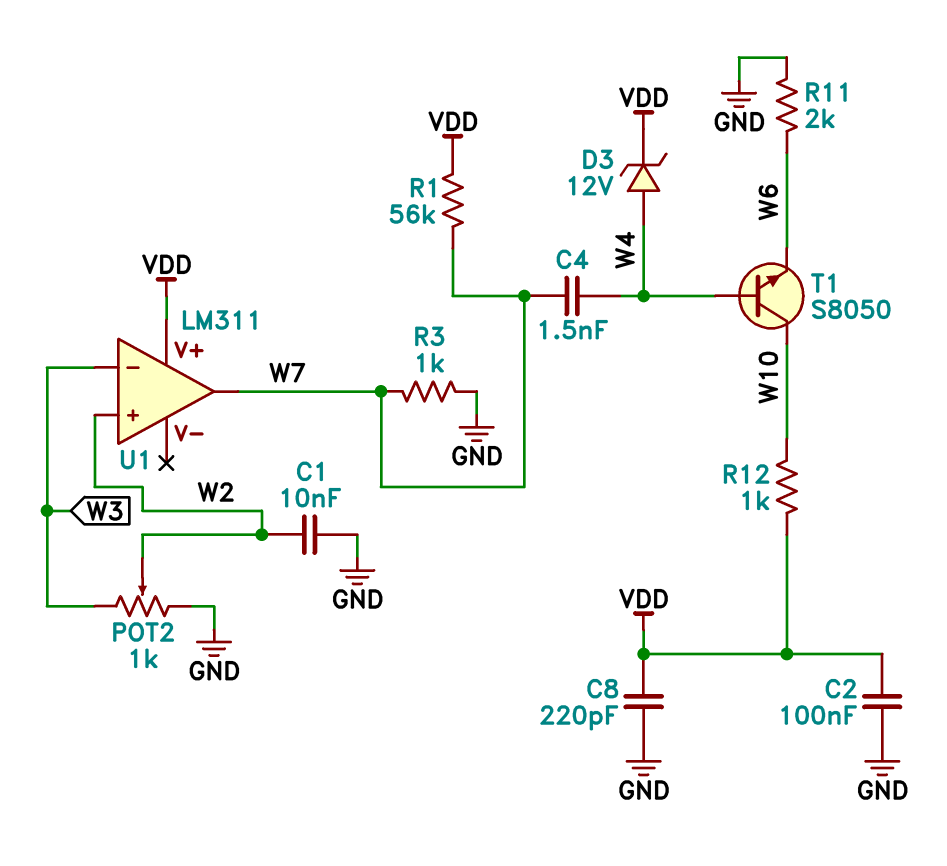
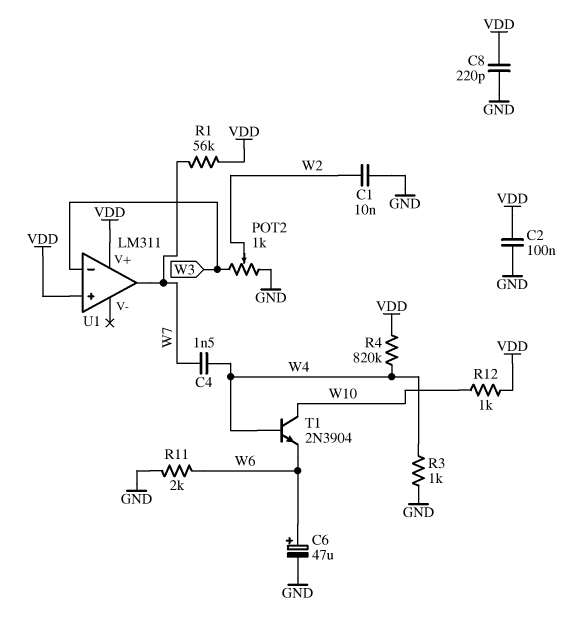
C6: none -> 47uF (plus W6, minus GND)
D3: zener 12V (A W4, K VDD) -> none
R3: 1k (GND, W7) -> 1k (GND, W4)
R4: none -> 820k (VDD, W4)
T1: NPN S8050 (B W4, C W10, E W6) -> NPN 2N3904 (B W4, C W10, E W6)
U1 pin in+: W2 -> VDD

